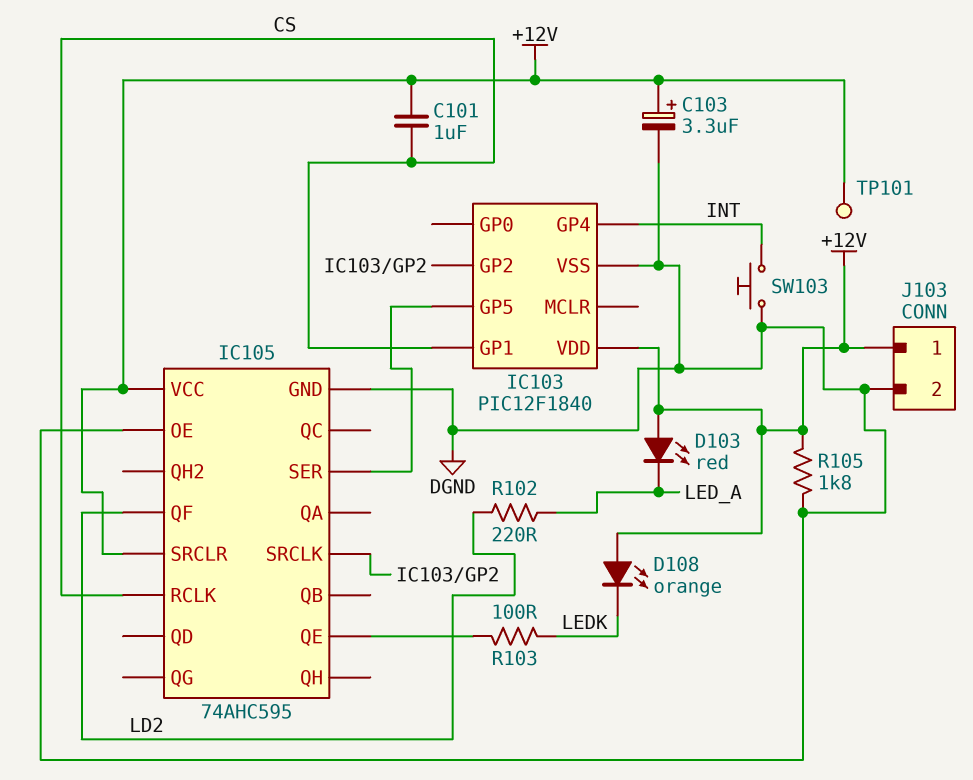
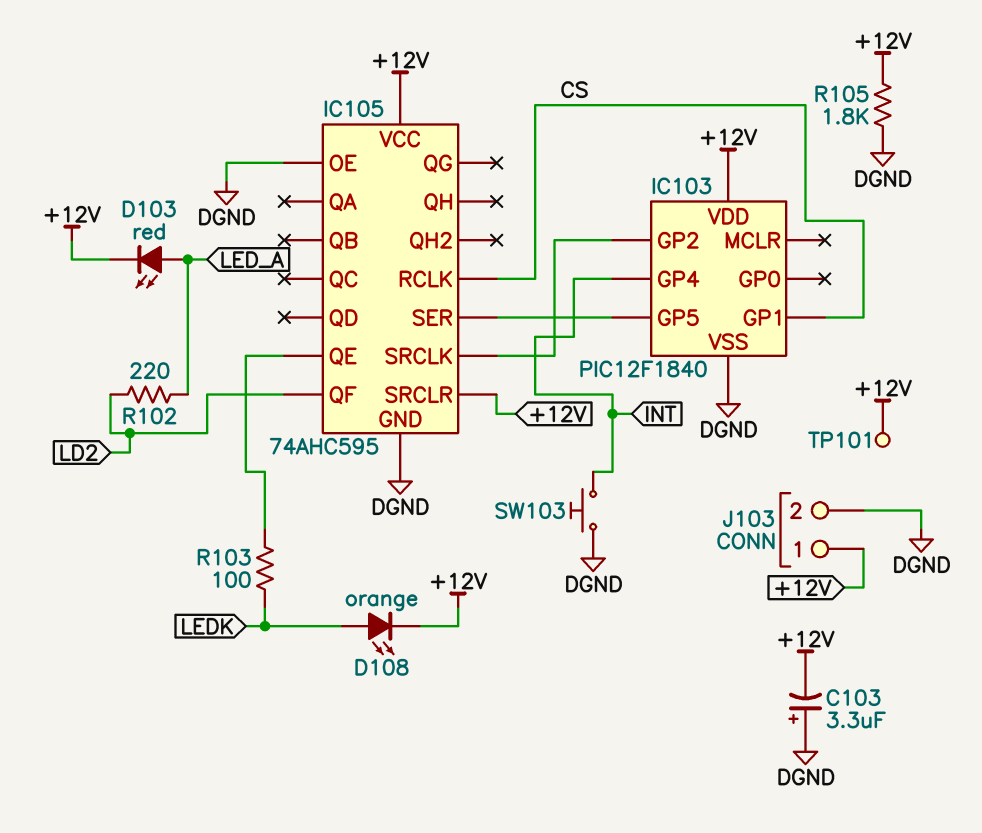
C101: 1uF (+12V, CS) -> none
C103: 3.3uF (plus +12V, minus DGND) -> 3.3uF (plus DGND, minus +12V)
D103: LED red (A +12V, K LED_A) -> LED red (A LED_A, K +12V)
D108: LED orange (A +12V, K LEDK) -> LED orange (A LEDK, K +12V)

